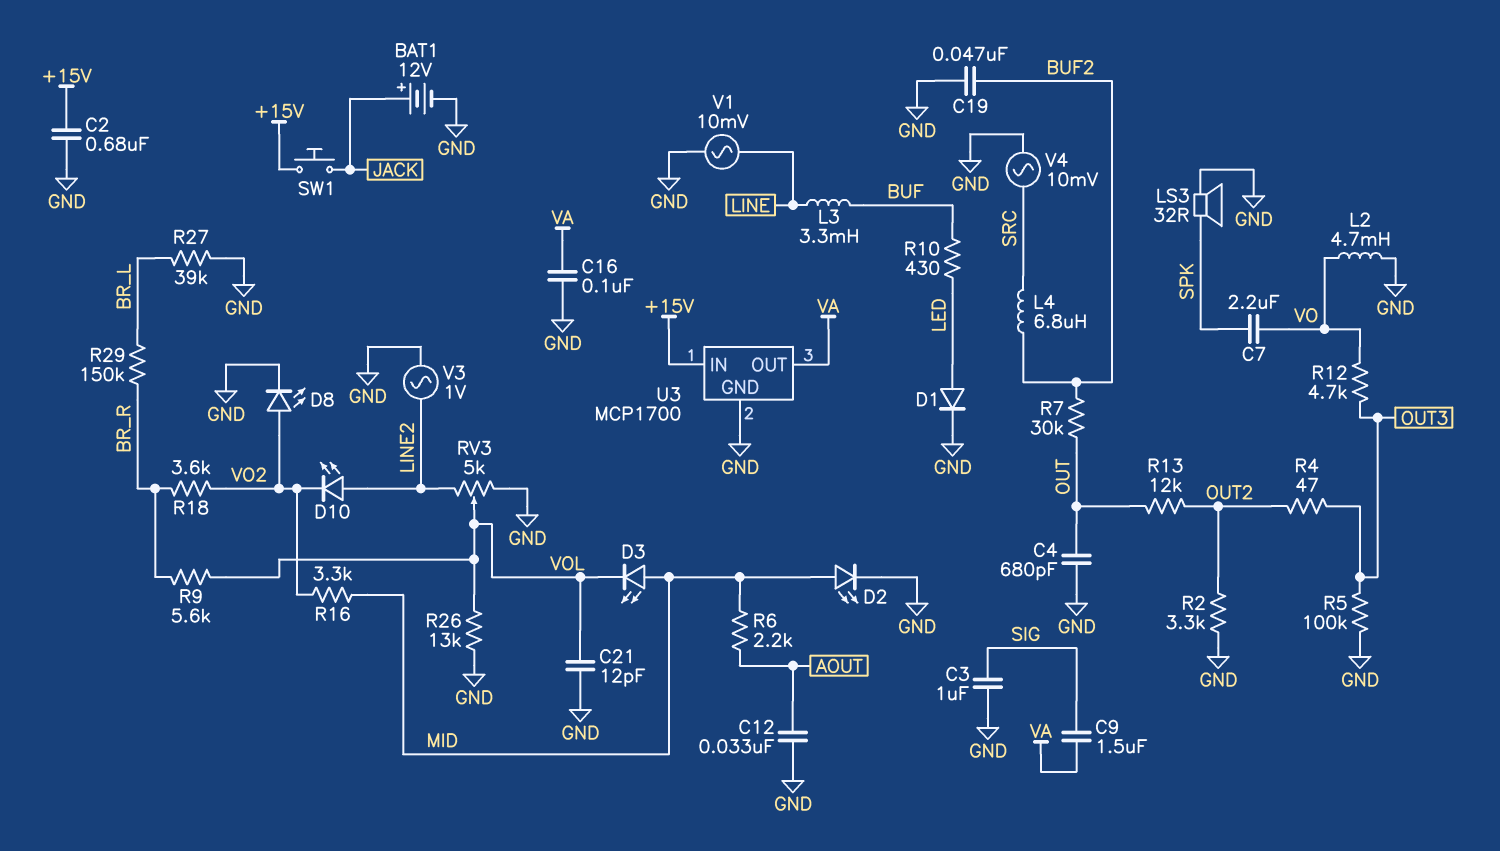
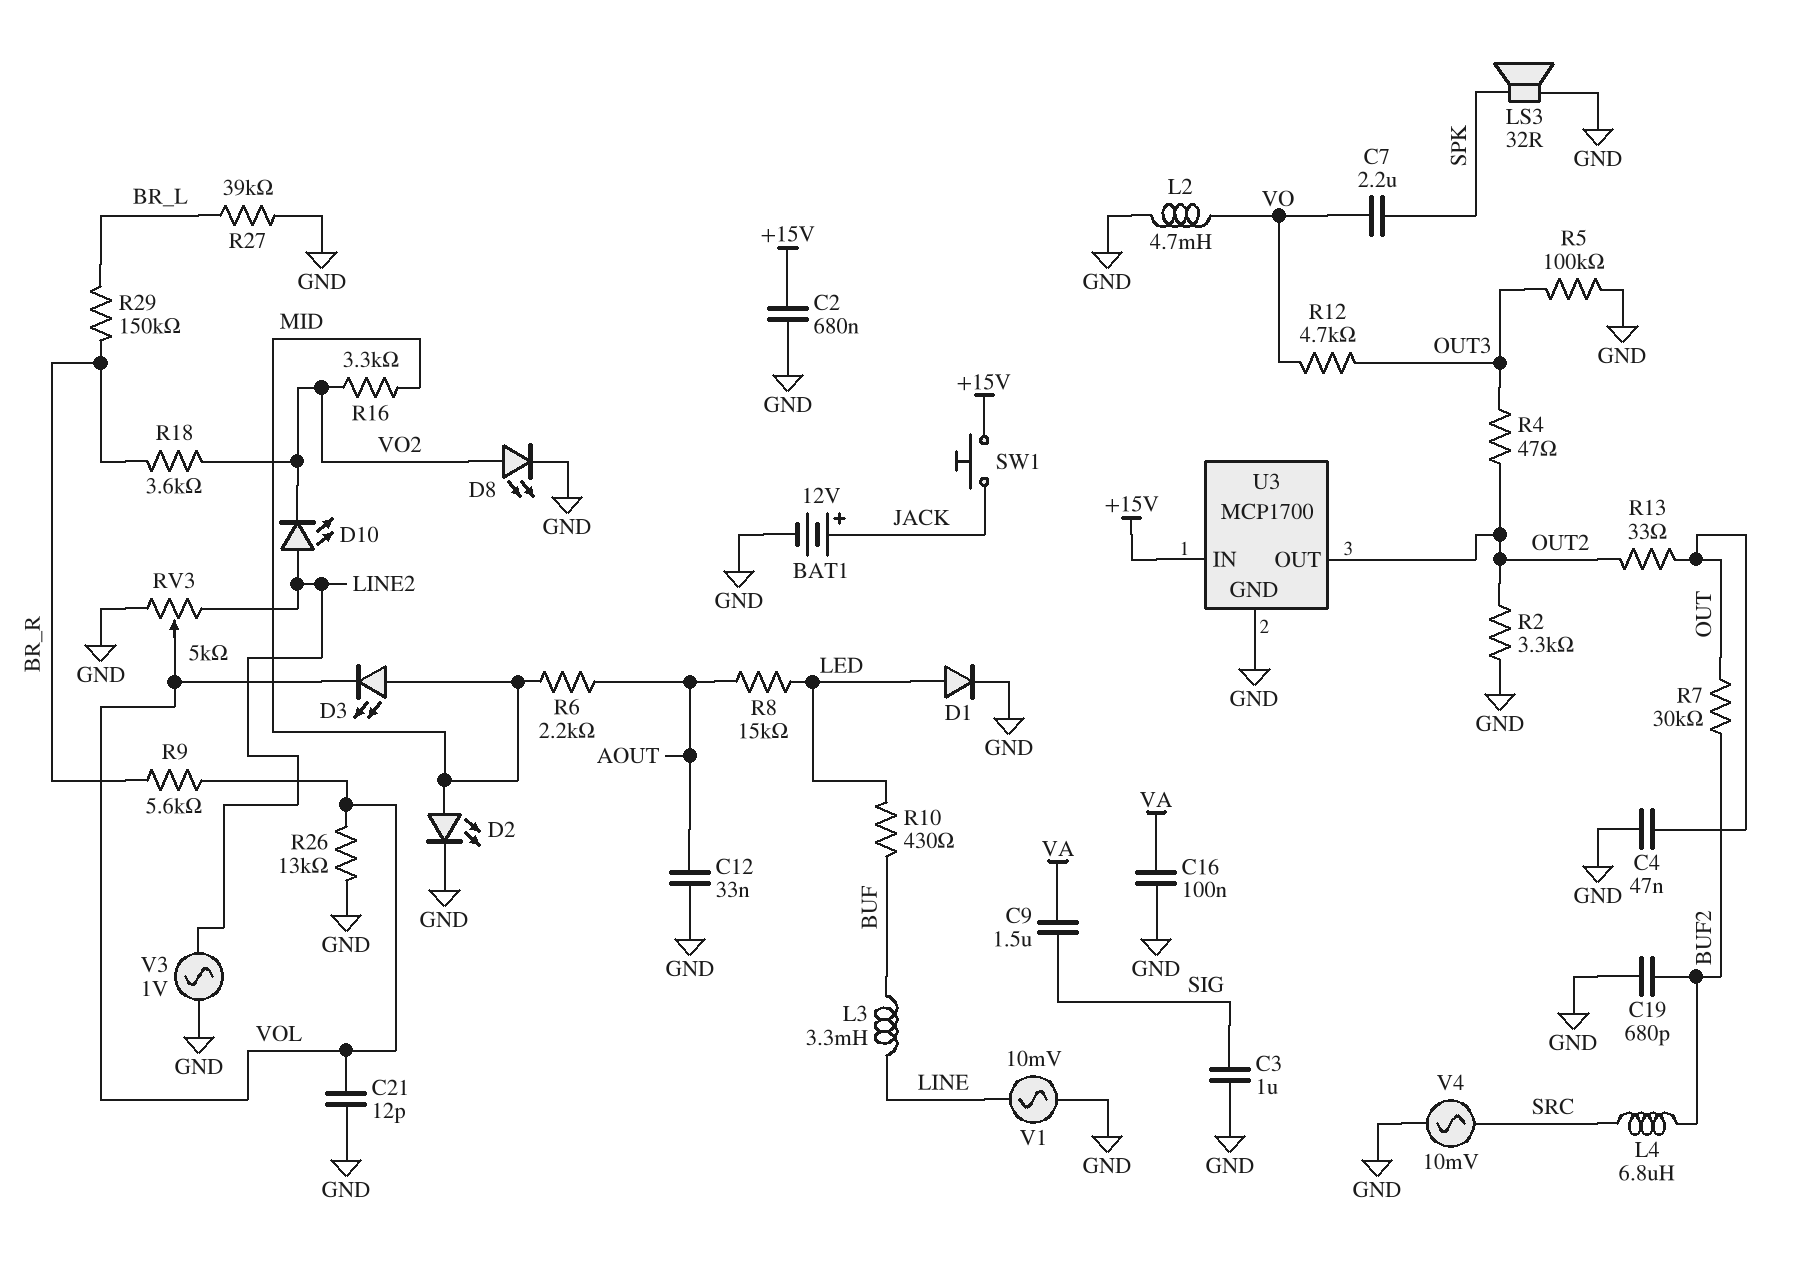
C4: 680pF (GND, OUT) -> 47nF (GND, OUT)
C19: 47nF (BUF2, GND) -> 680pF (BUF2, GND)
R8: none -> 15k (AOUT, LED)
R13: 12k (OUT, OUT2) -> 33 (OUT, OUT2)
U3 pin OUT: VA -> OUT2

